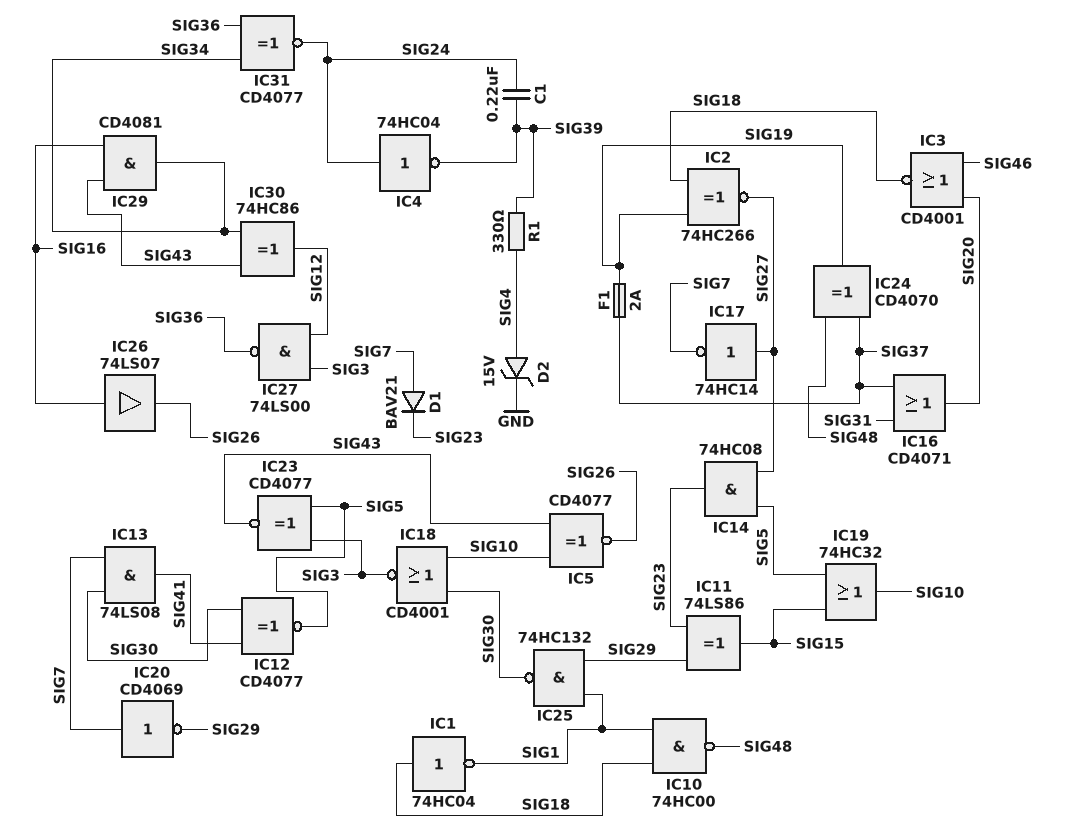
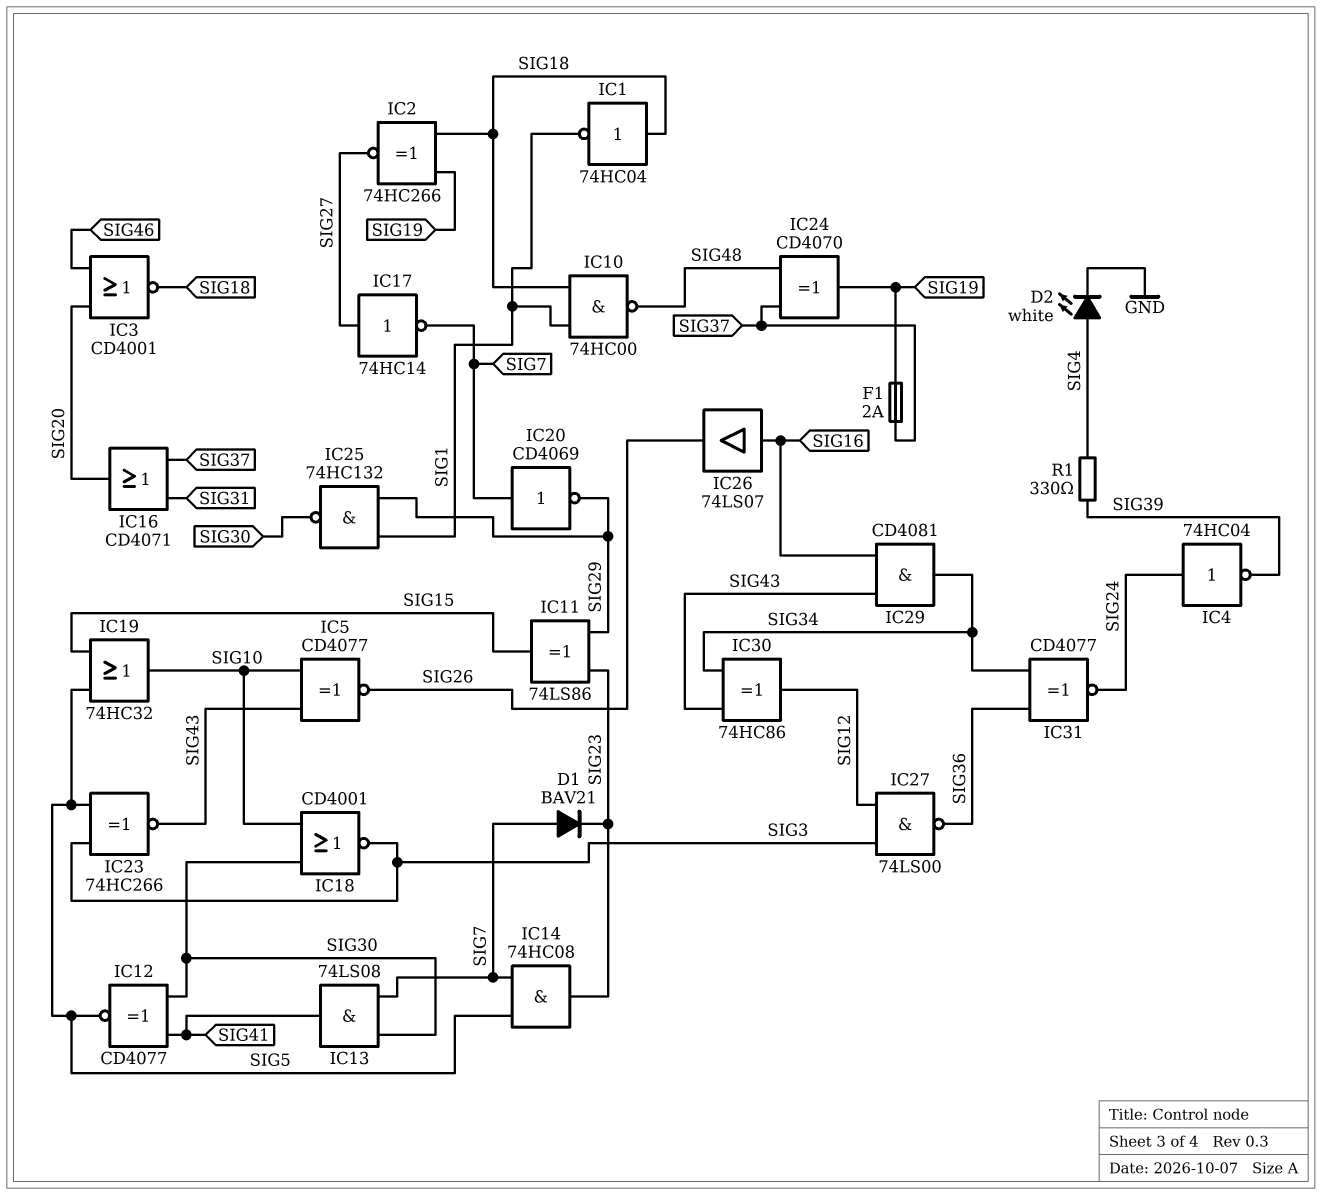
C1: 220nF (SIG24, SIG39) -> none
D2: zener 15V (A SIG4, K GND) -> LED white (A SIG4, K GND)
IC14: AND 74HC08 (in SIG5, in SIG27, out SIG23) -> AND 74HC08 (in SIG5, in SIG7, out SIG23)
IC23: XNOR CD4077 (in SIG3, in SIG5, out SIG43) -> XNOR 74HC266 (in SIG3, in SIG5, out SIG43)

